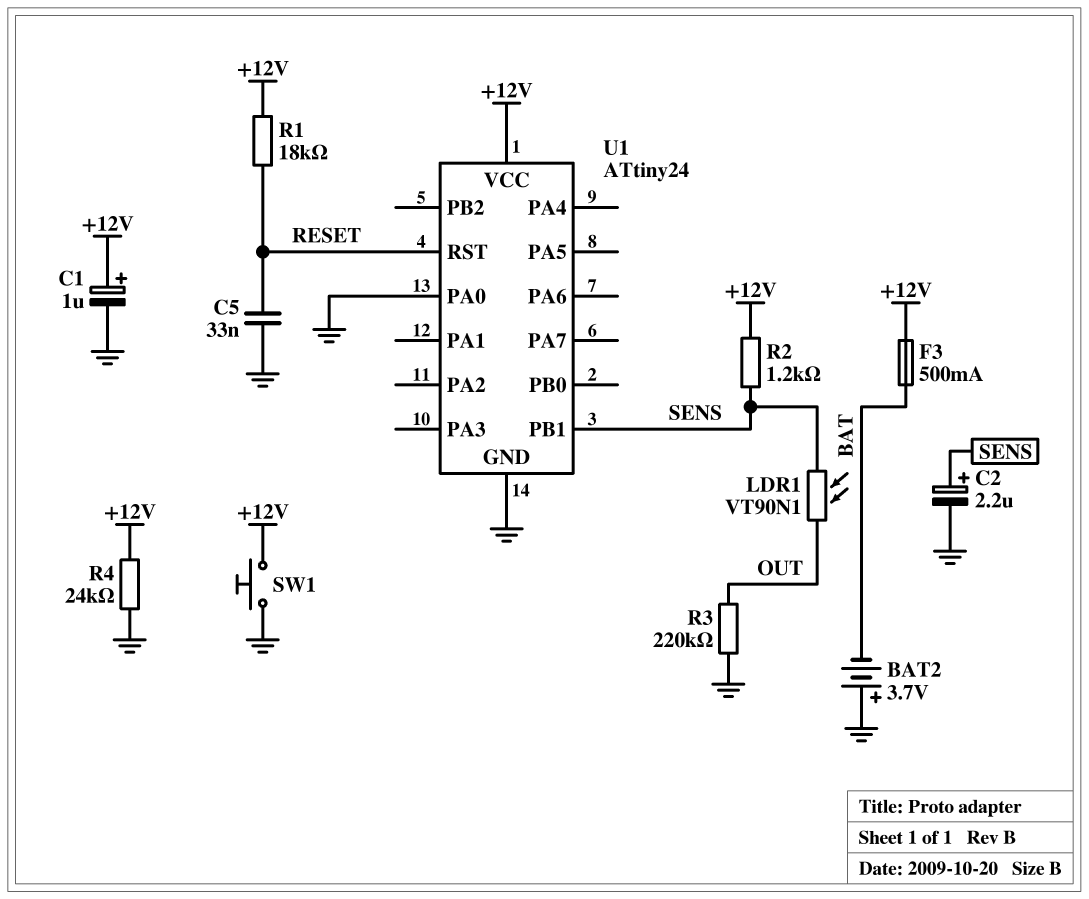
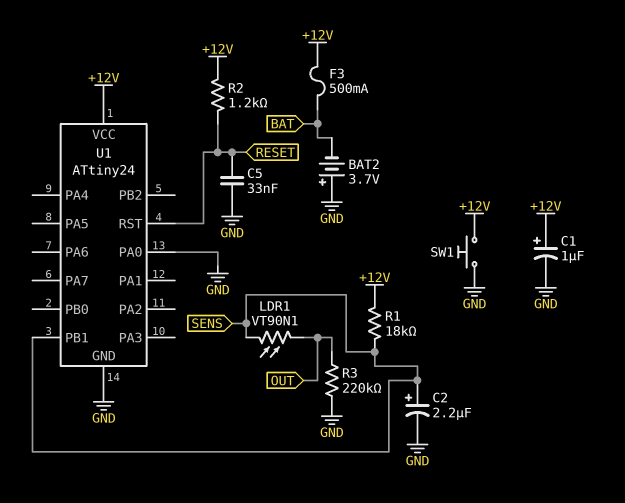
R1: 18k (+12V, RESET) -> 18k (+12V, SENS)
R2: 1.2k (+12V, SENS) -> 1.2k (+12V, RESET)
R4: 24k (+12V, GND) -> none

